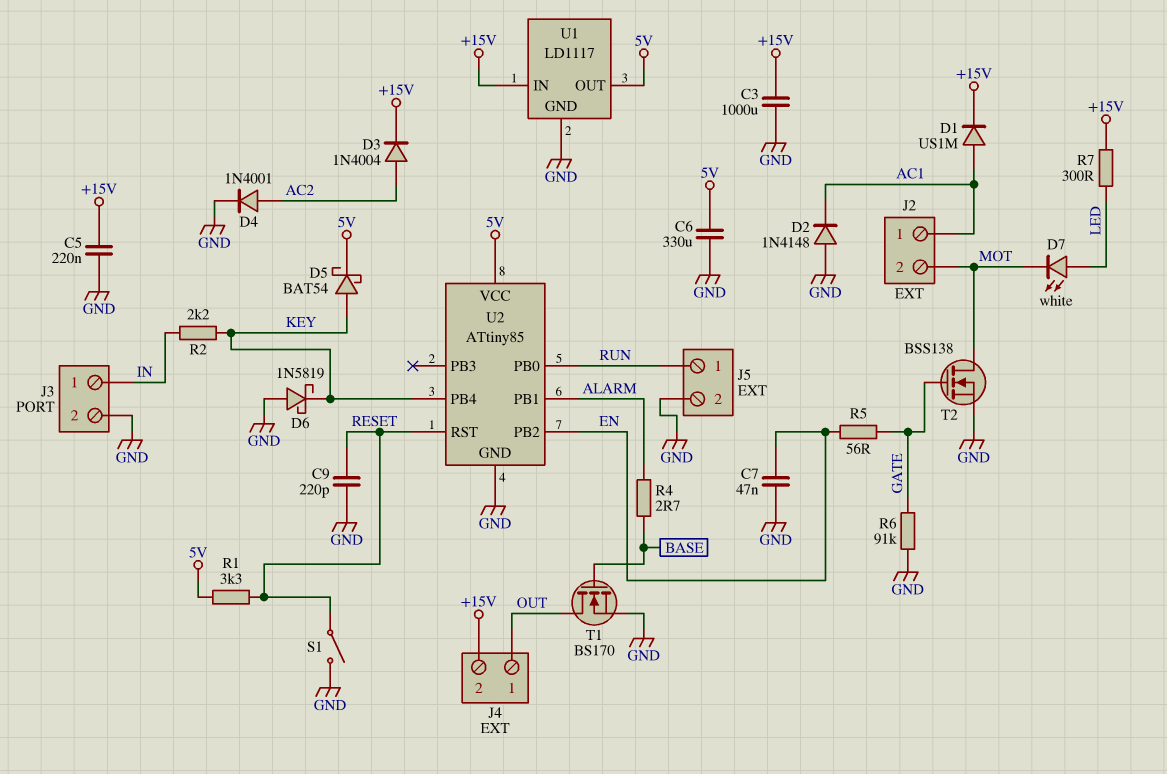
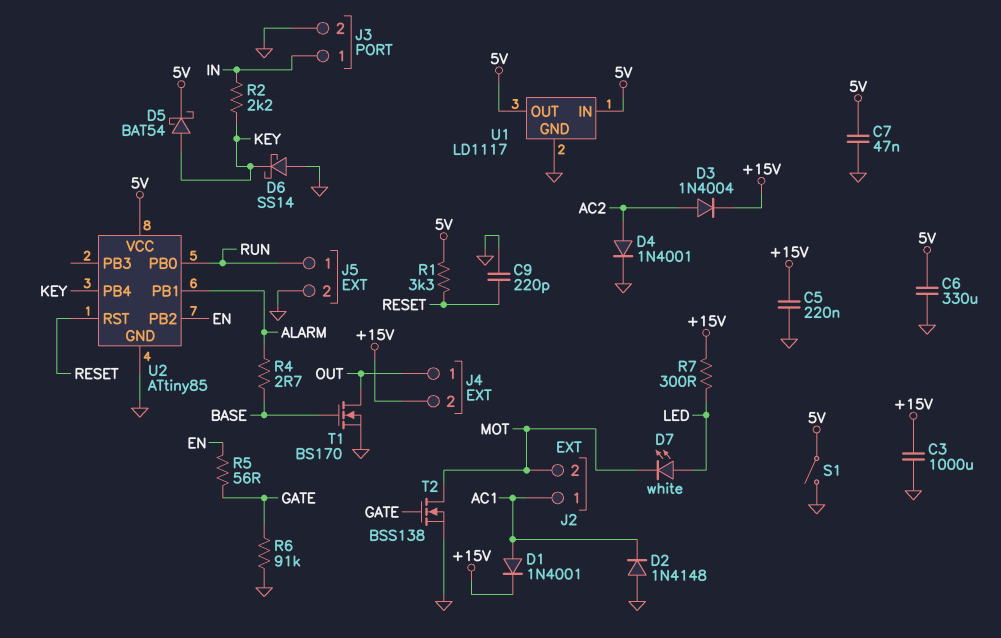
C7: 47nF (EN, GND) -> 47nF (5V, GND)
D1: diode US1M (A AC1, K +15V) -> diode 1N4001 (A AC1, K +15V)
D6: schottky 1N5819 (A GND, K KEY) -> schottky SS14 (A GND, K KEY)
S1: switch (GND, RESET) -> switch (5V, GND)
U1 pin IN: +15V -> 5V

